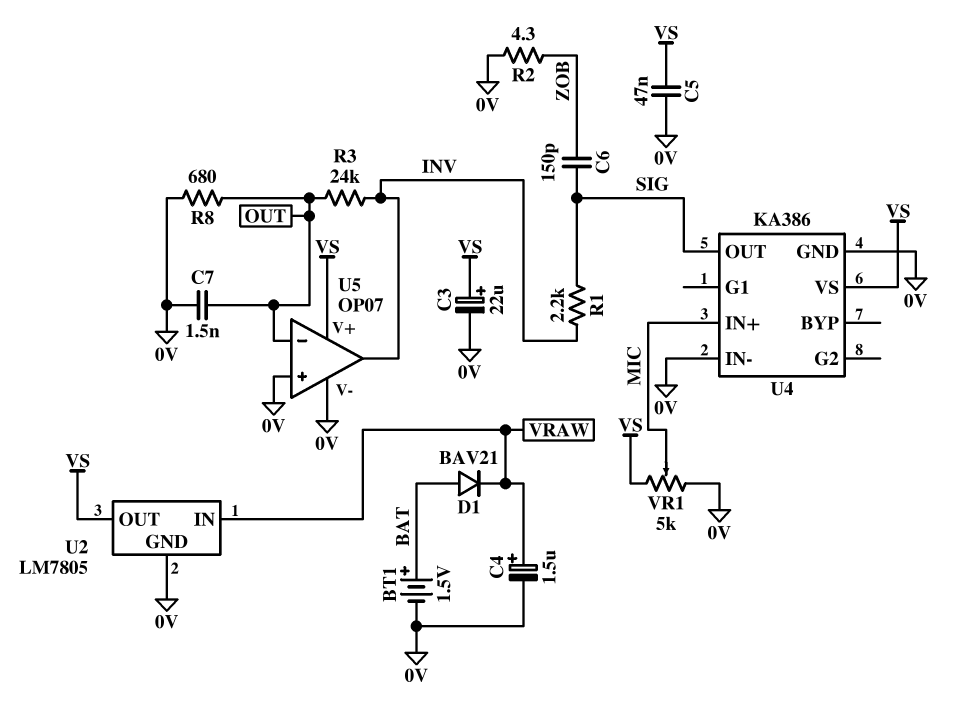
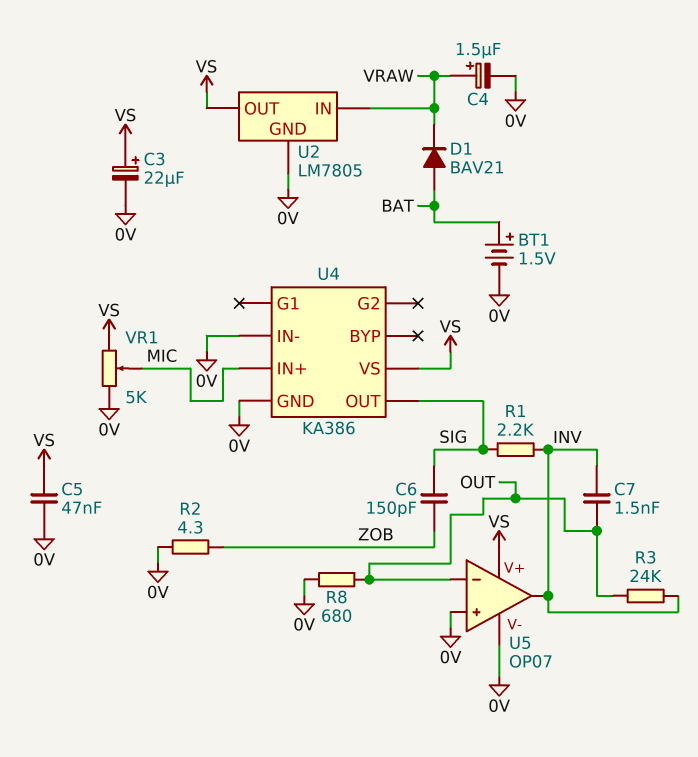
C7: 1.5nF (0V, OUT) -> 1.5nF (INV, OUT)

